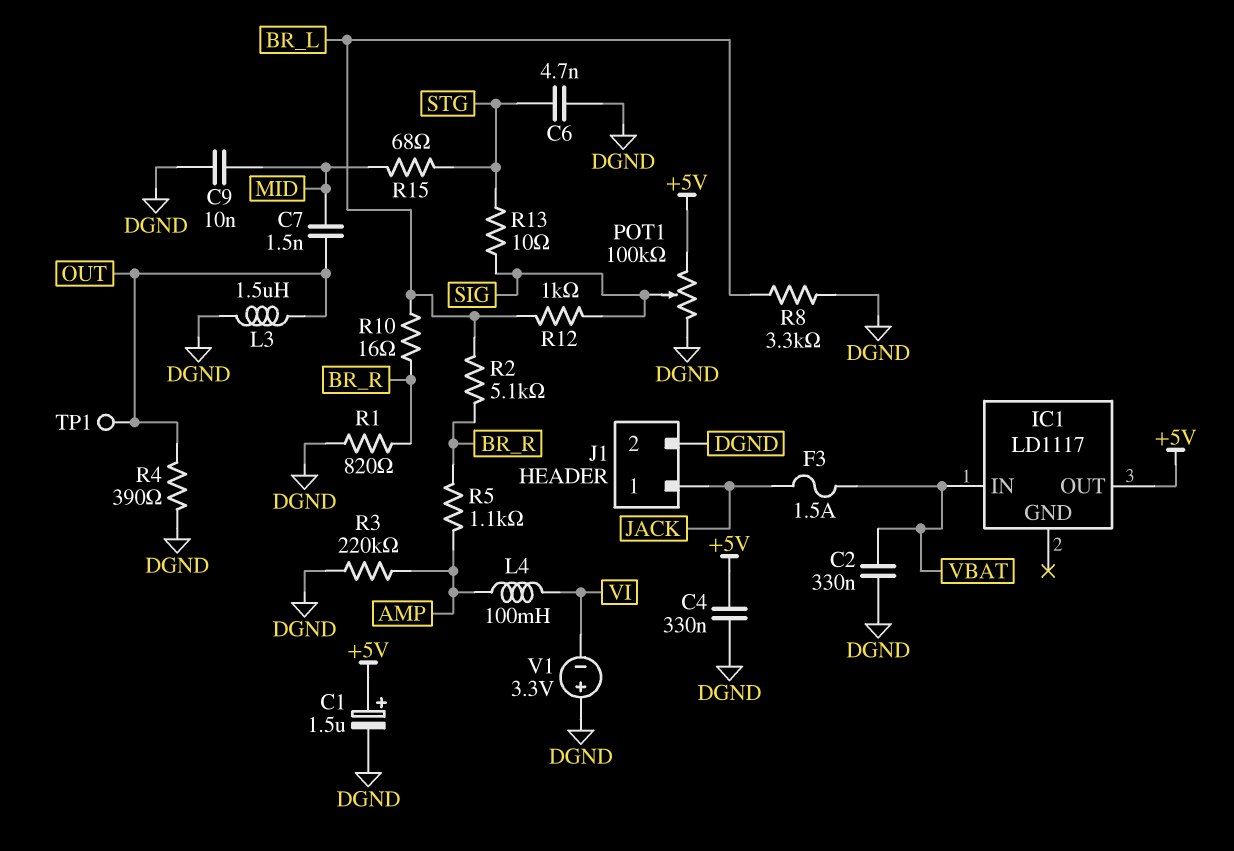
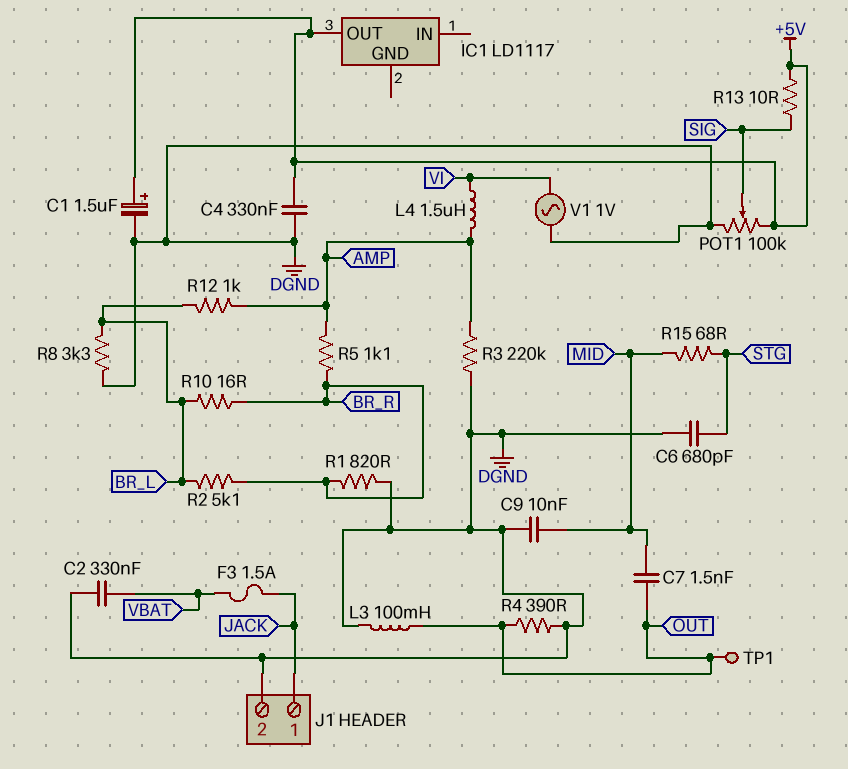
C6: 4.7nF (DGND, STG) -> 680pF (DGND, STG)
IC1 pin IN: VBAT -> none
L3: 1.5uH (DGND, OUT) -> 100mH (DGND, OUT)
L4: 100mH (AMP, VI) -> 1.5uH (AMP, VI)
R12: 1k (BR_L, SIG) -> 1k (AMP, BR_L)
R13: 10 (SIG, STG) -> 10 (+5V, SIG)
V1: 3.3V (plus DGND, minus VI) -> AC 1V (DGND, VI)

